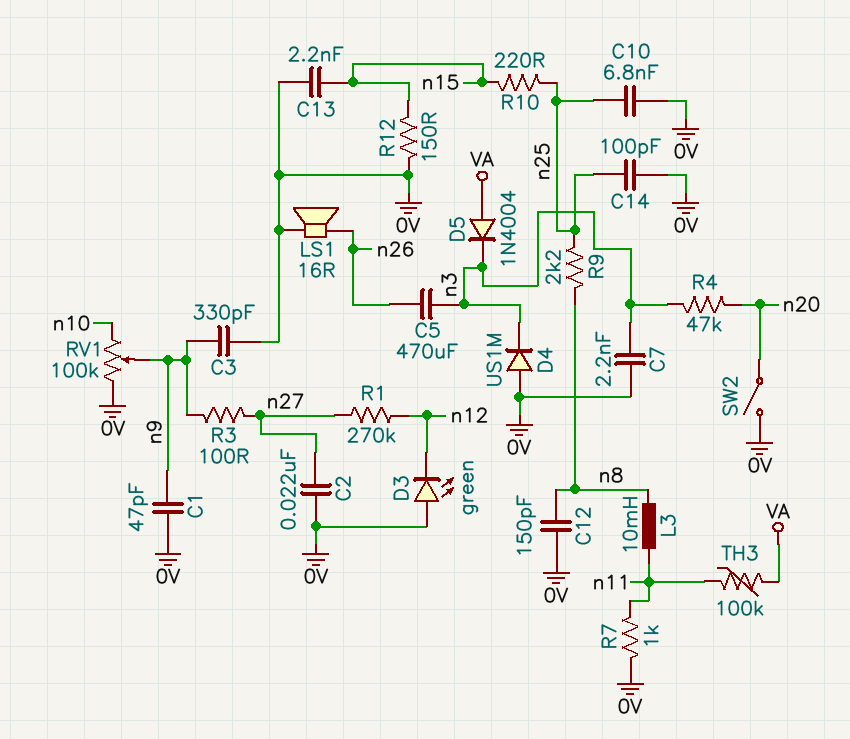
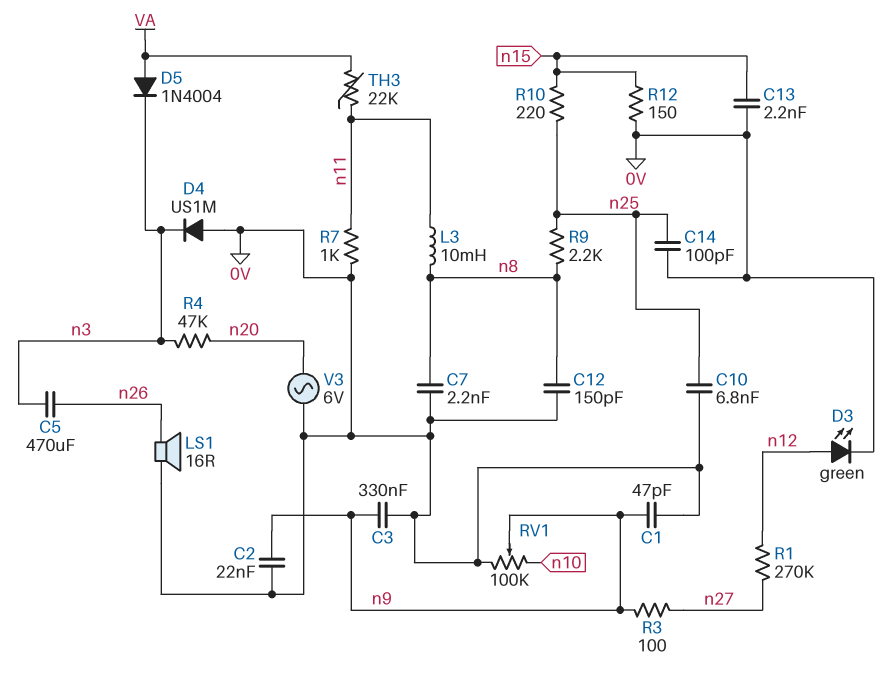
C2: 22nF (0V, n27) -> 22nF (0V, n9)
C3: 330pF (0V, n9) -> 330nF (0V, n9)
C7: 2.2nF (0V, n3) -> 2.2nF (0V, n8)
D3: LED green (A 0V, K n12) -> LED green (A n12, K 0V)
SW2: switch (0V, n20) -> none
TH3: 100k (VA, n11) -> 22k (VA, n11)
V3: none -> AC 6V (0V, n20)

